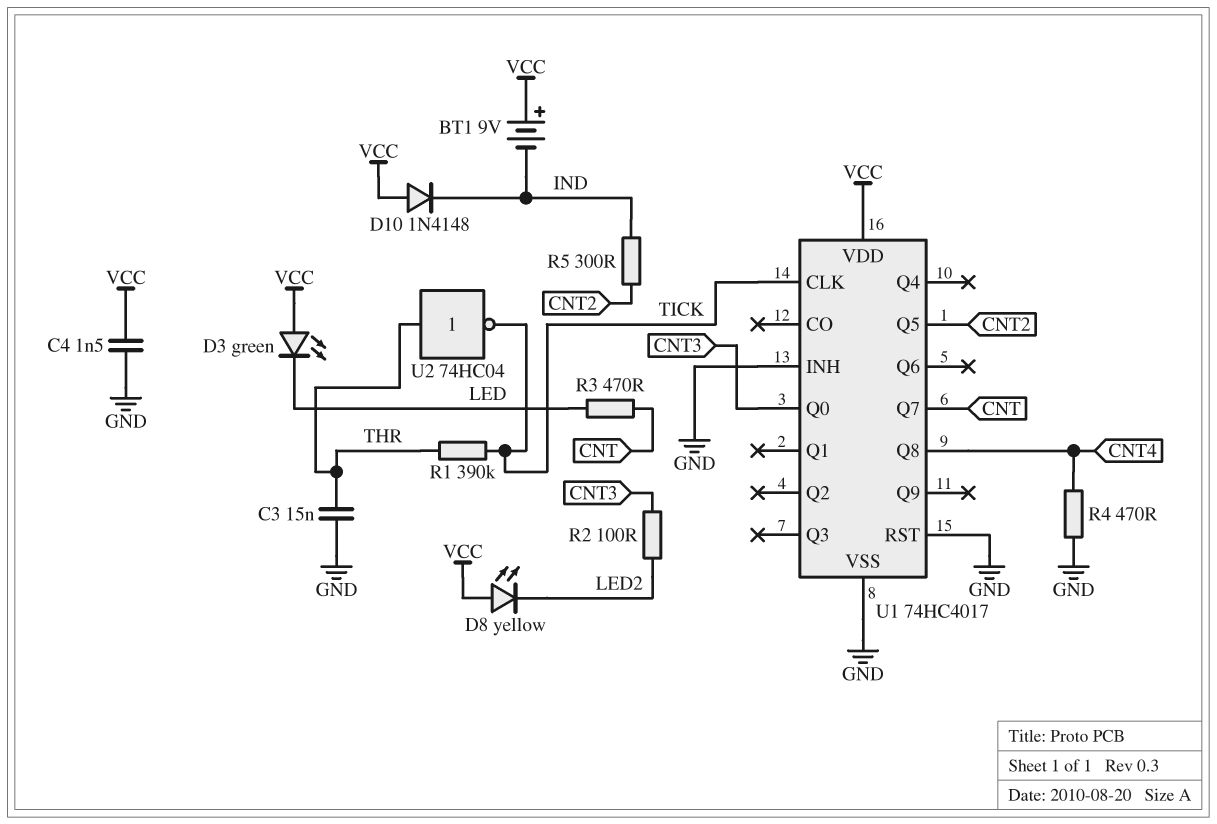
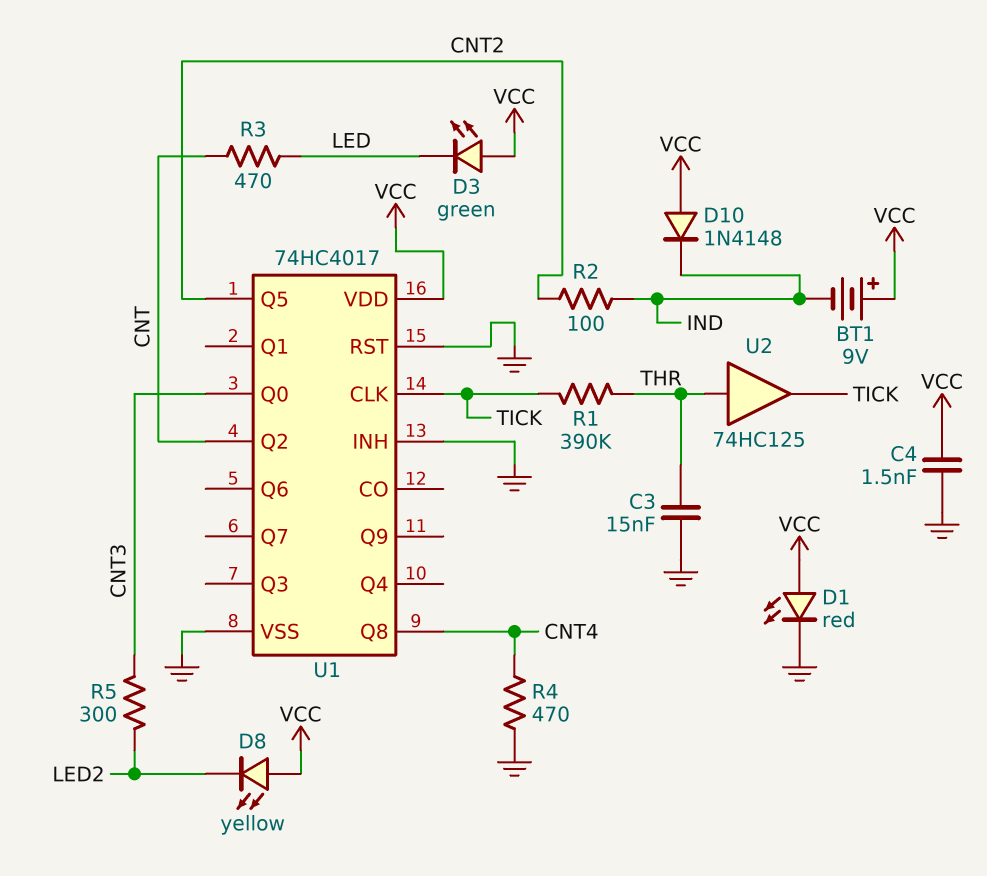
D1: none -> LED red (A VCC, K GND)
R2: 100 (CNT3, LED2) -> 100 (CNT2, IND)
R5: 300 (CNT2, IND) -> 300 (CNT3, LED2)
U1 pin Q2: none -> CNT
U1 pin Q7: CNT -> none
U2: NOT 74HC04 (in THR, out TICK) -> buffer 74HC125 (in THR, out TICK)

